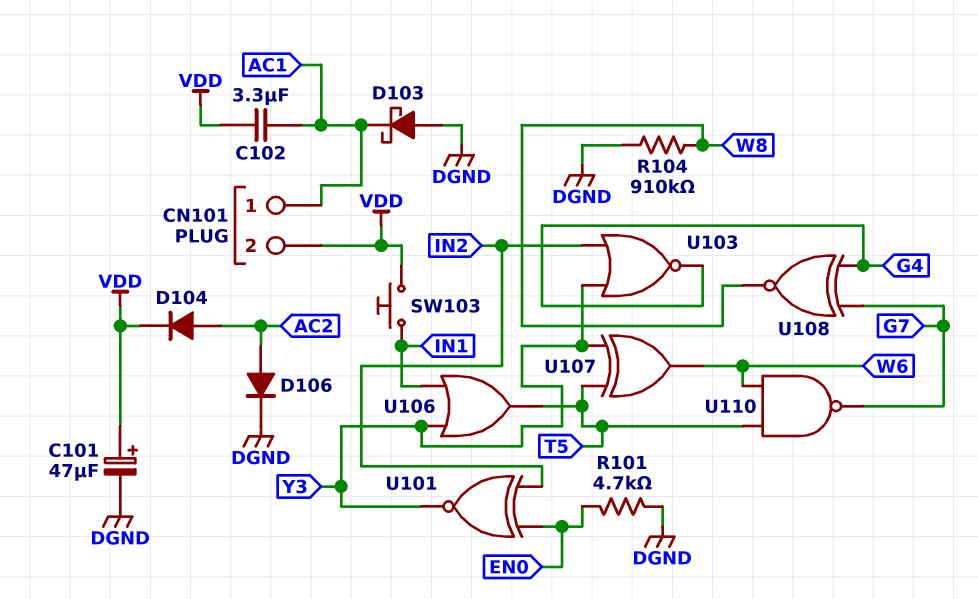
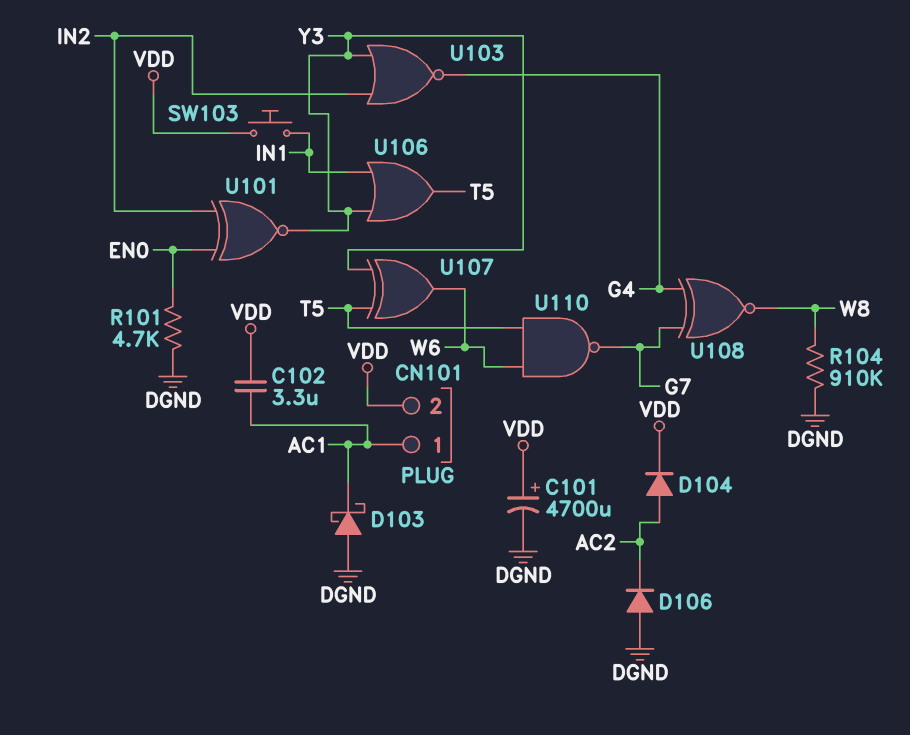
C101: 47uF (plus VDD, minus DGND) -> 4700uF (plus VDD, minus DGND)
D106: diode (A AC2, K DGND) -> diode (A DGND, K AC2)

